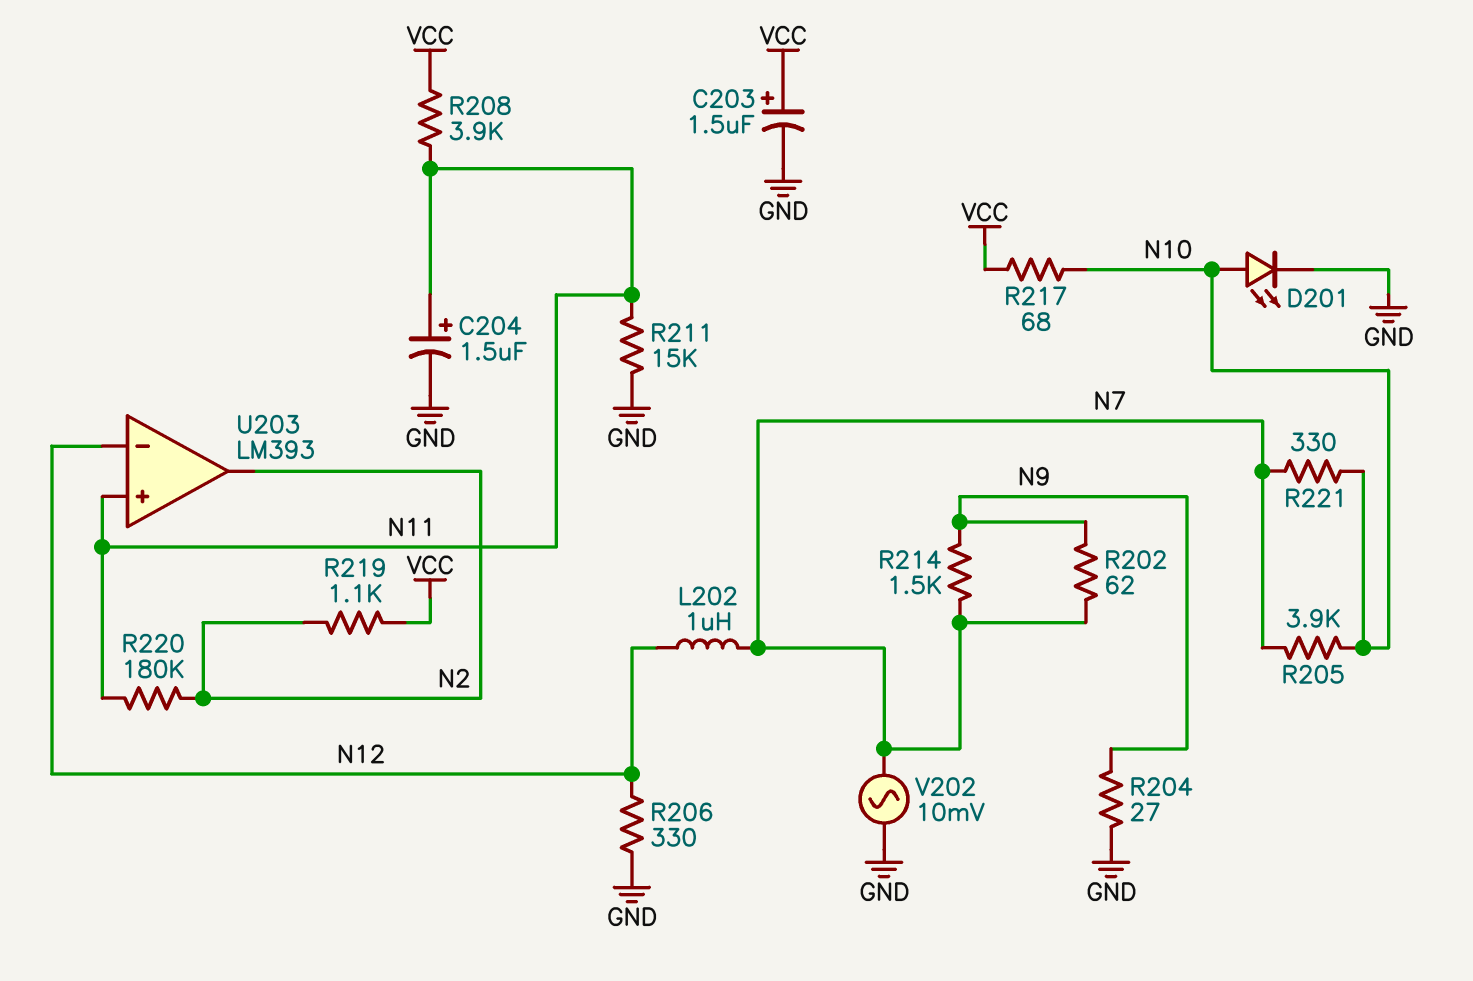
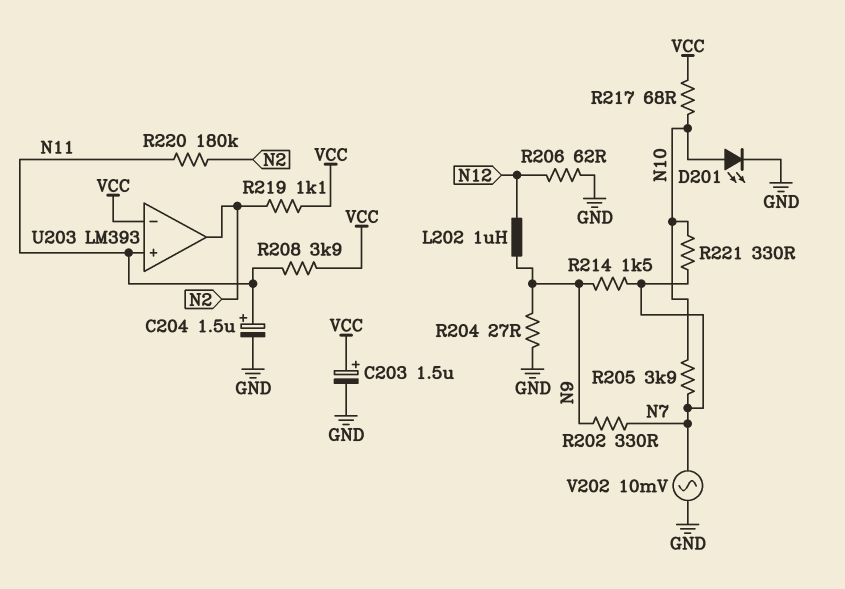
L202: 1uH (N7, N12) -> 1uH (N9, N12)
R202: 62 (N7, N9) -> 330 (N7, N9)
R206: 330 (GND, N12) -> 62 (GND, N12)
R211: 15k (GND, N11) -> none
U203 pin in-: N12 -> VCC

